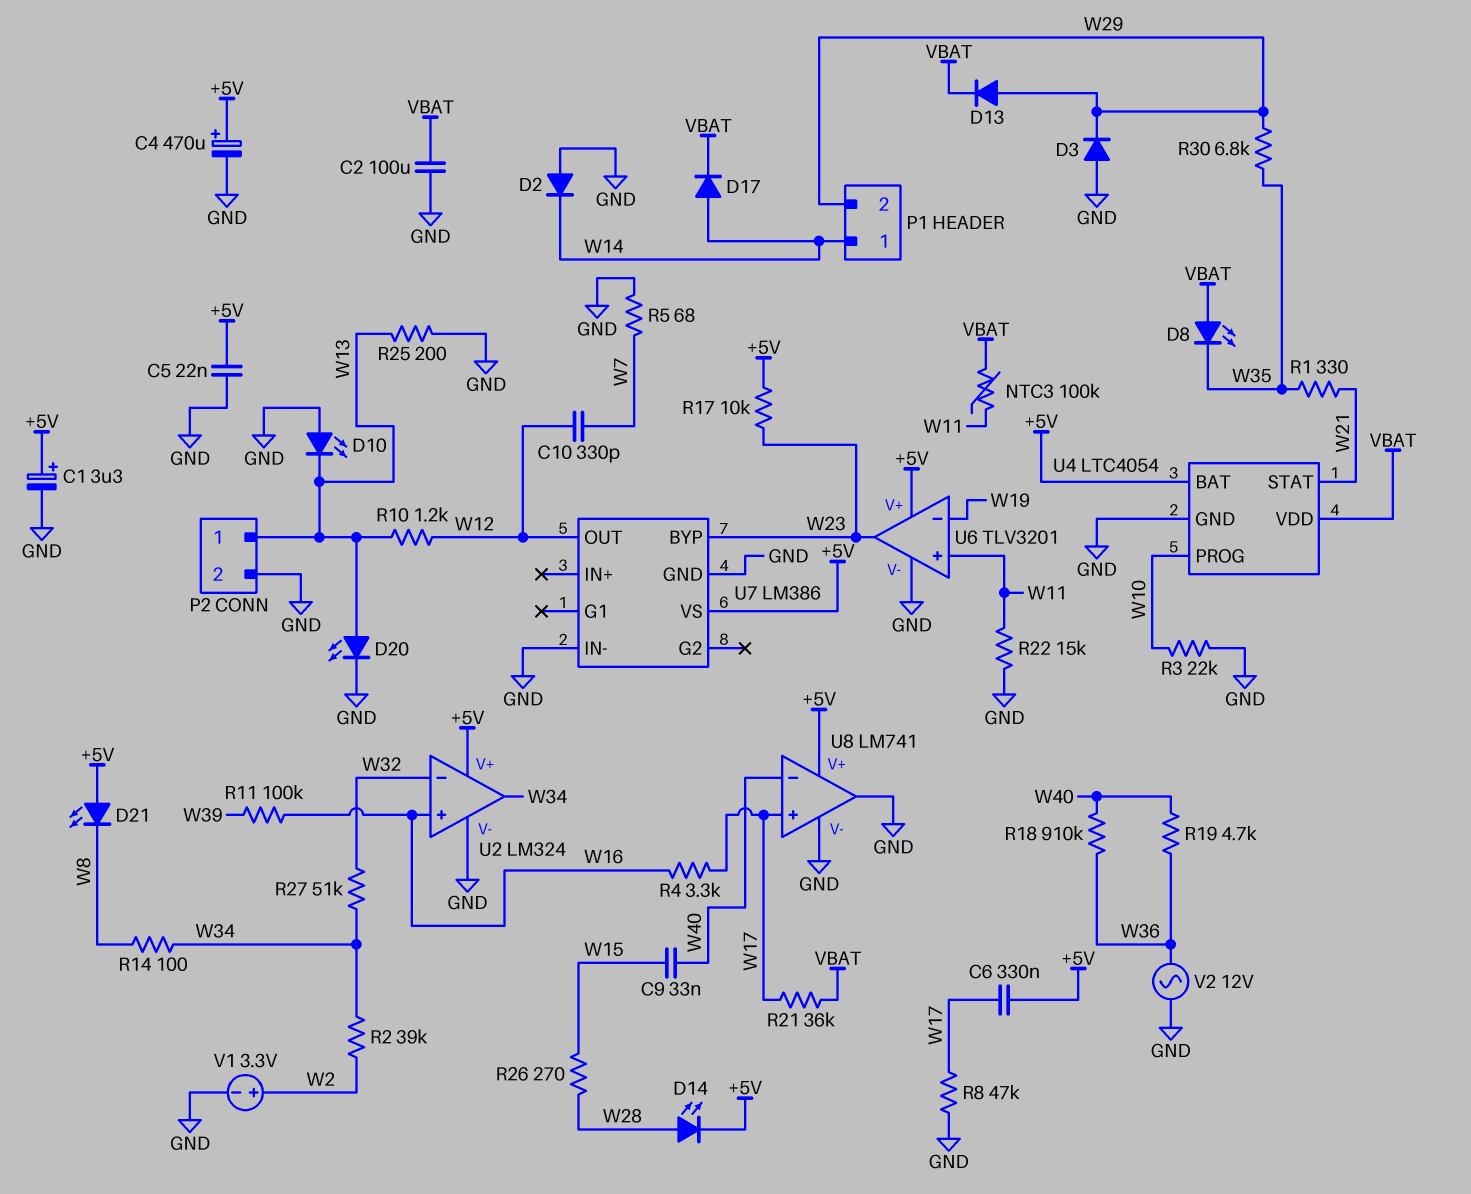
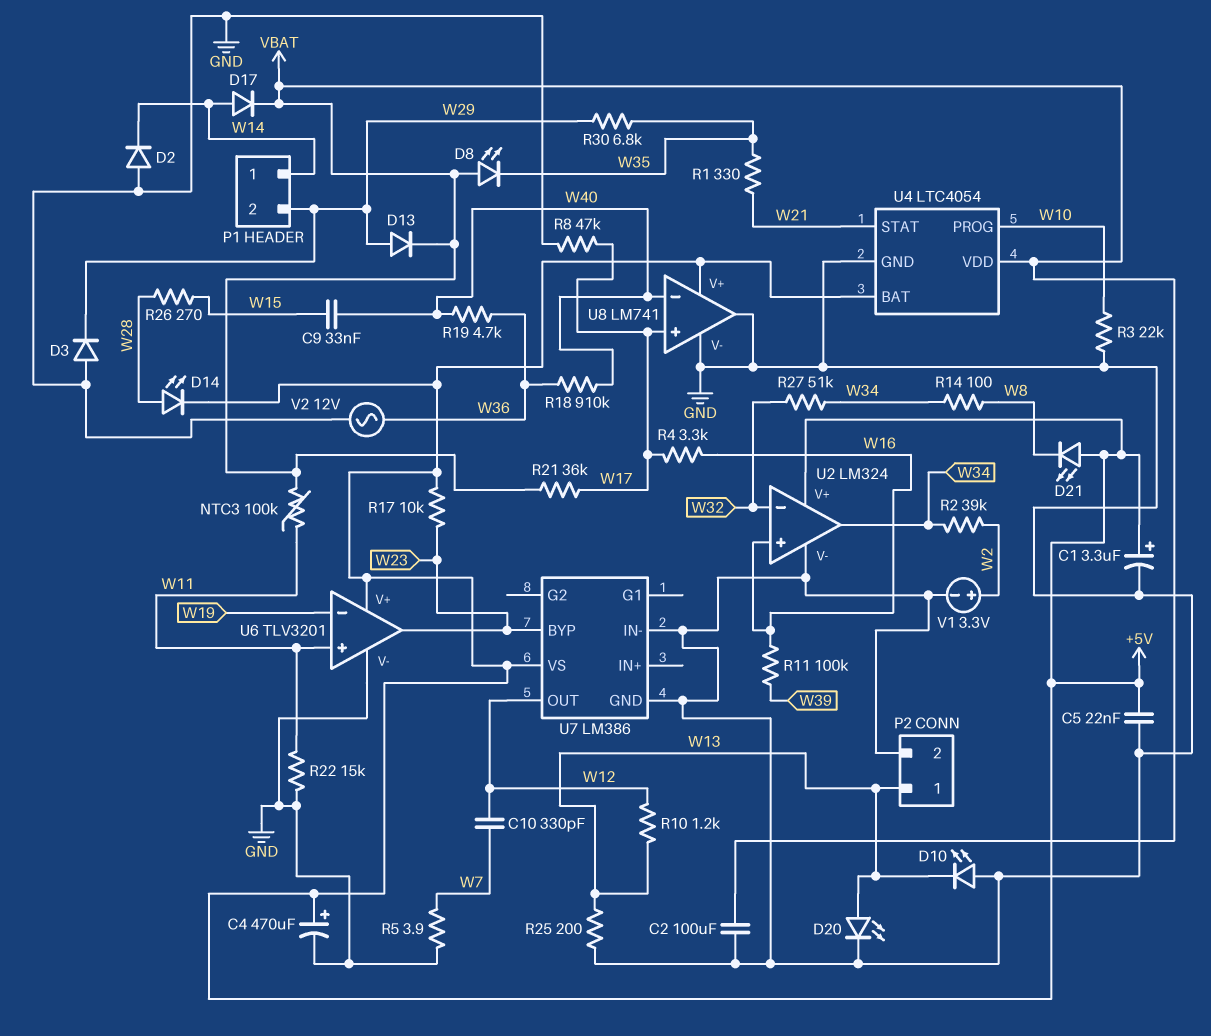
C6: 330nF (+5V, W17) -> none
R5: 68 (GND, W7) -> 3.9 (GND, W7)

